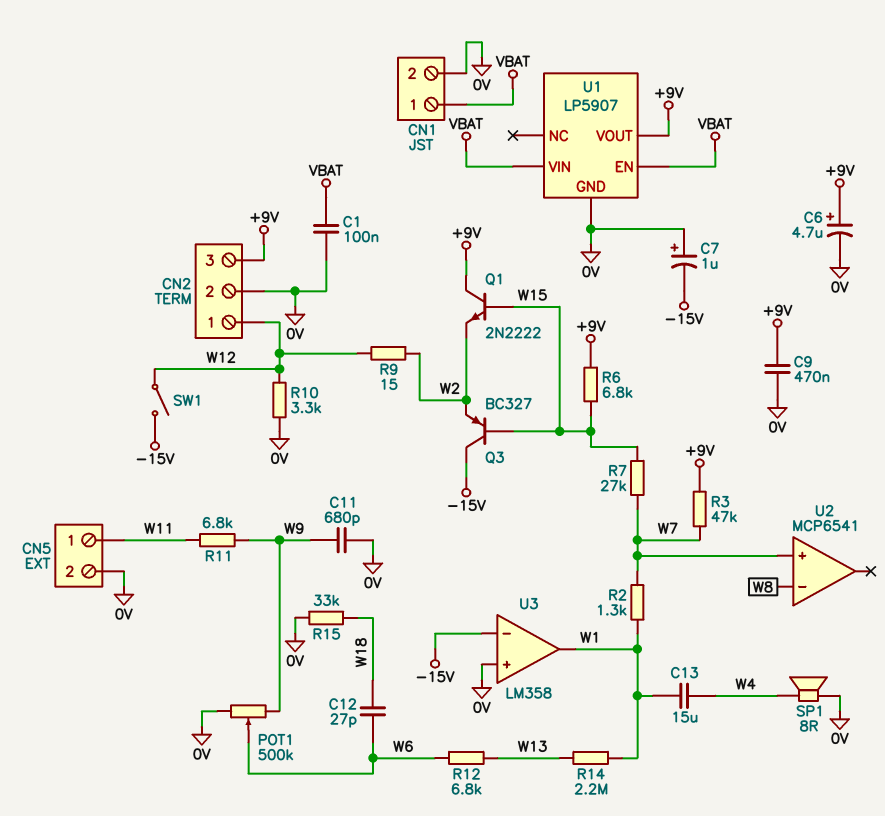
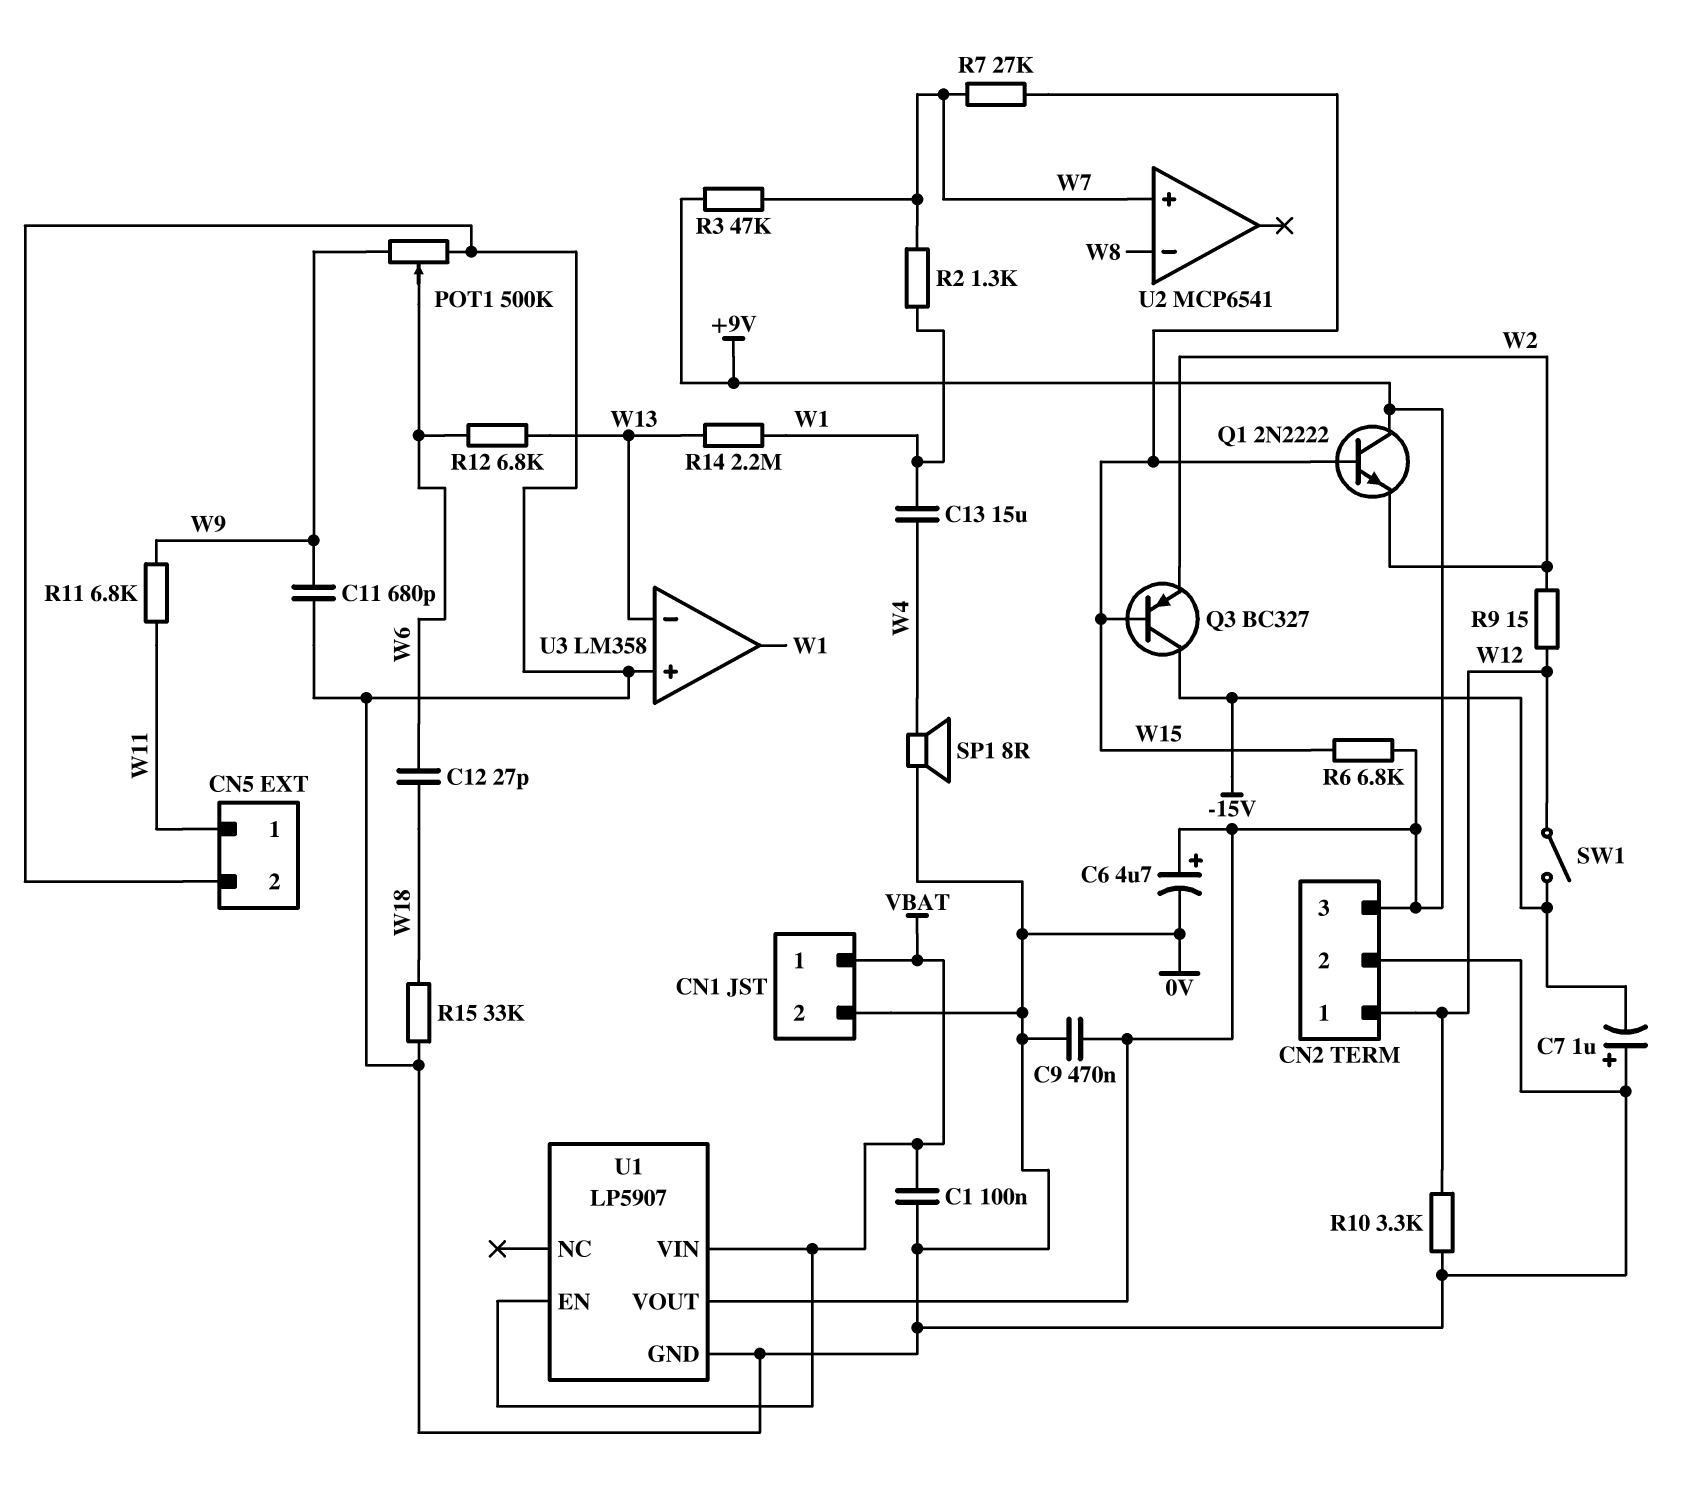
U3 pin in-: -15V -> W13

